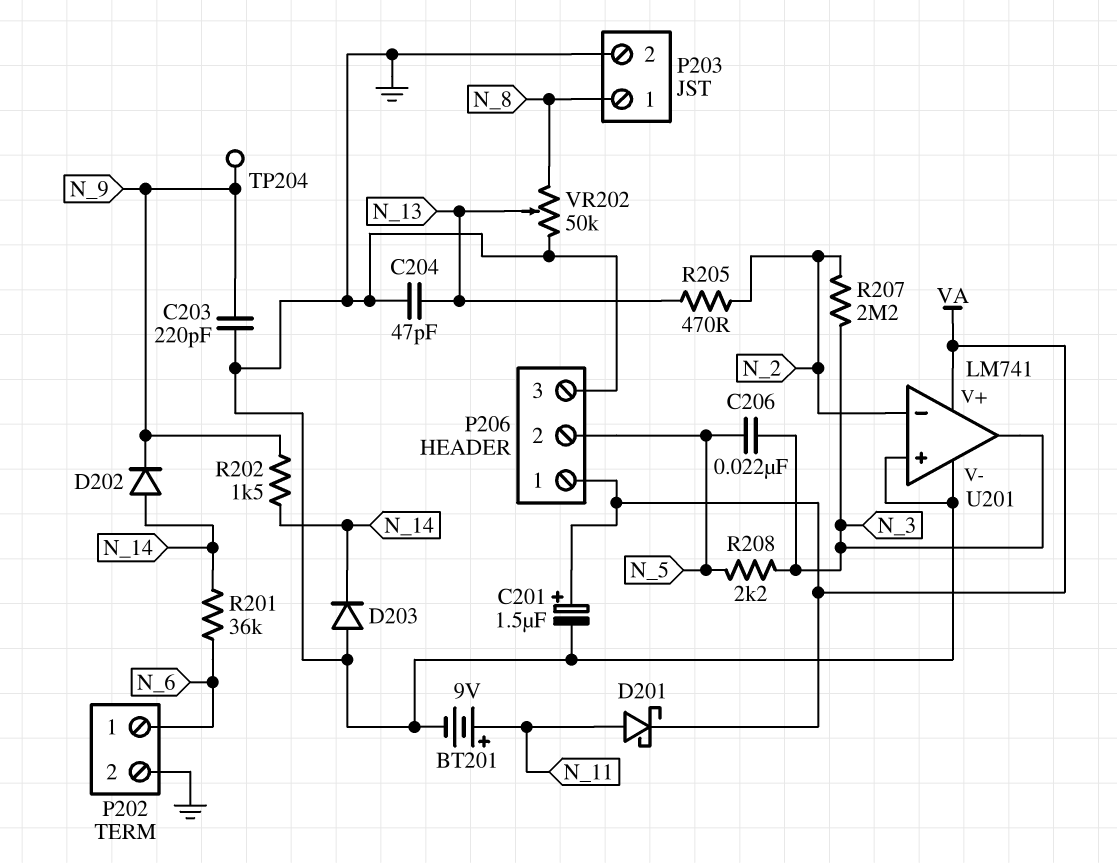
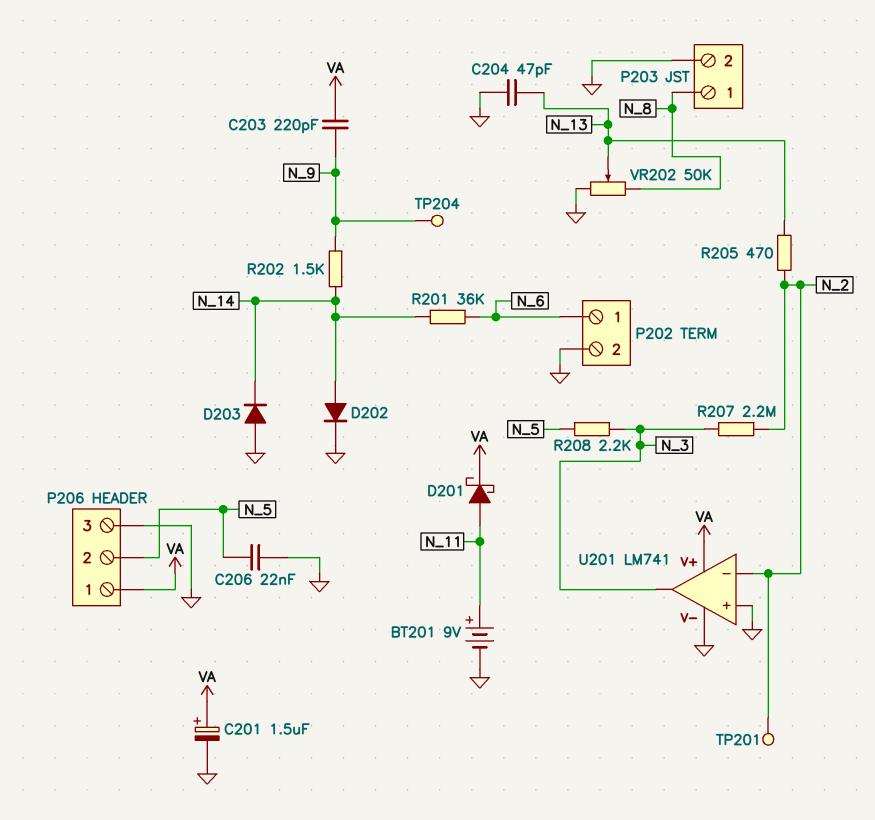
C203: 220pF (GND, N_9) -> 220pF (N_9, VA)
C206: 22nF (N_3, N_5) -> 22nF (GND, N_5)
D202: diode (A N_14, K N_9) -> diode (A N_14, K GND)
TP201: none -> test point (N_2)

